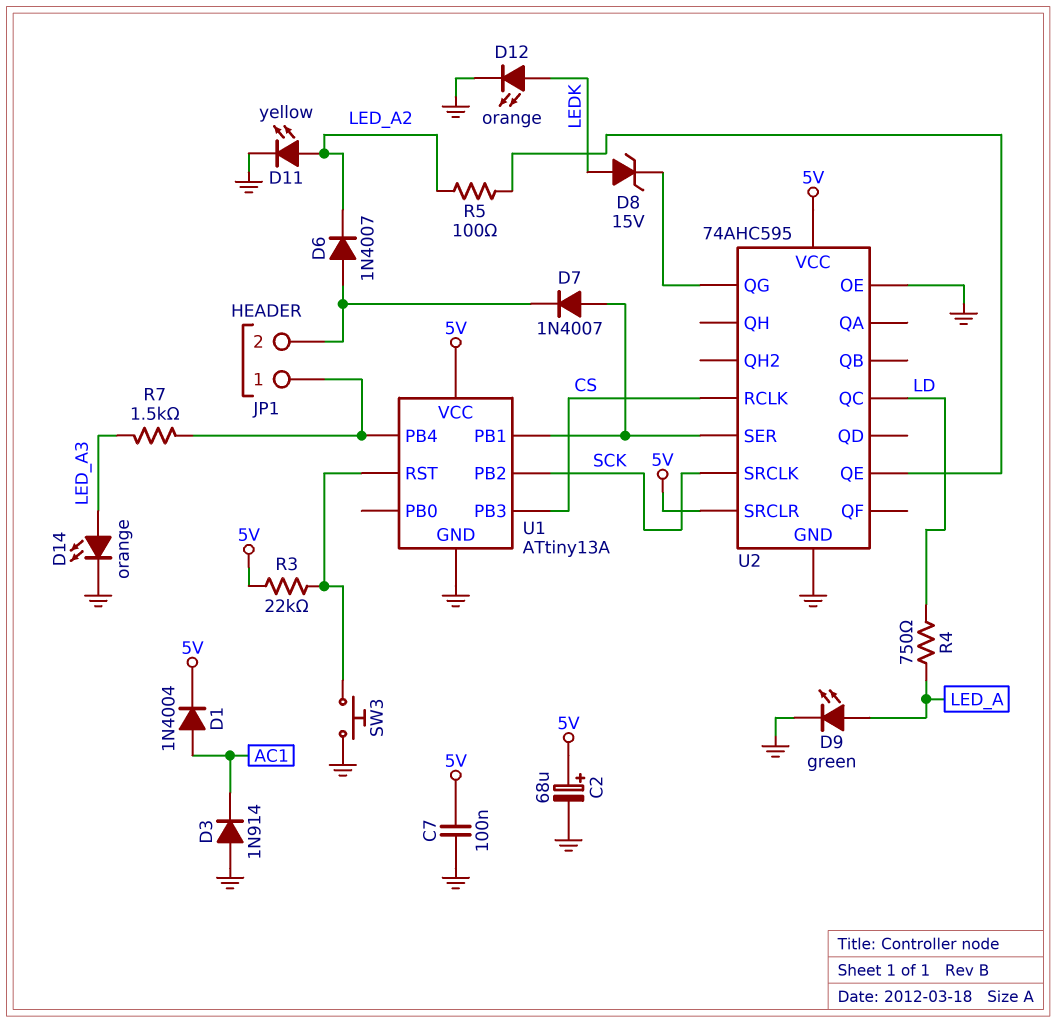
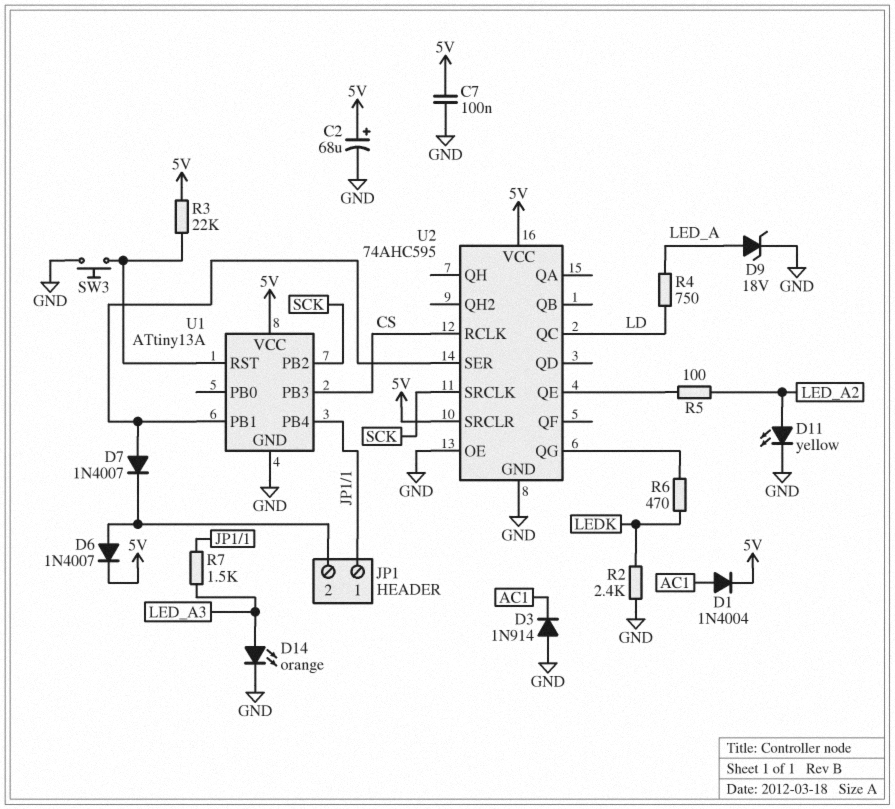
D6: diode 1N4007 (A JP1/2, K LED_A2) -> diode 1N4007 (A JP1/2, K 5V)
D8: zener 15V (A LEDK, K U2/QG) -> none
D9: LED green (A LED_A, K GND) -> zener 18V (A LED_A, K GND)
D12: LED orange (A LEDK, K GND) -> none
R2: none -> 2.4k (GND, LEDK)
R6: none -> 470 (LEDK, U2/QG)

